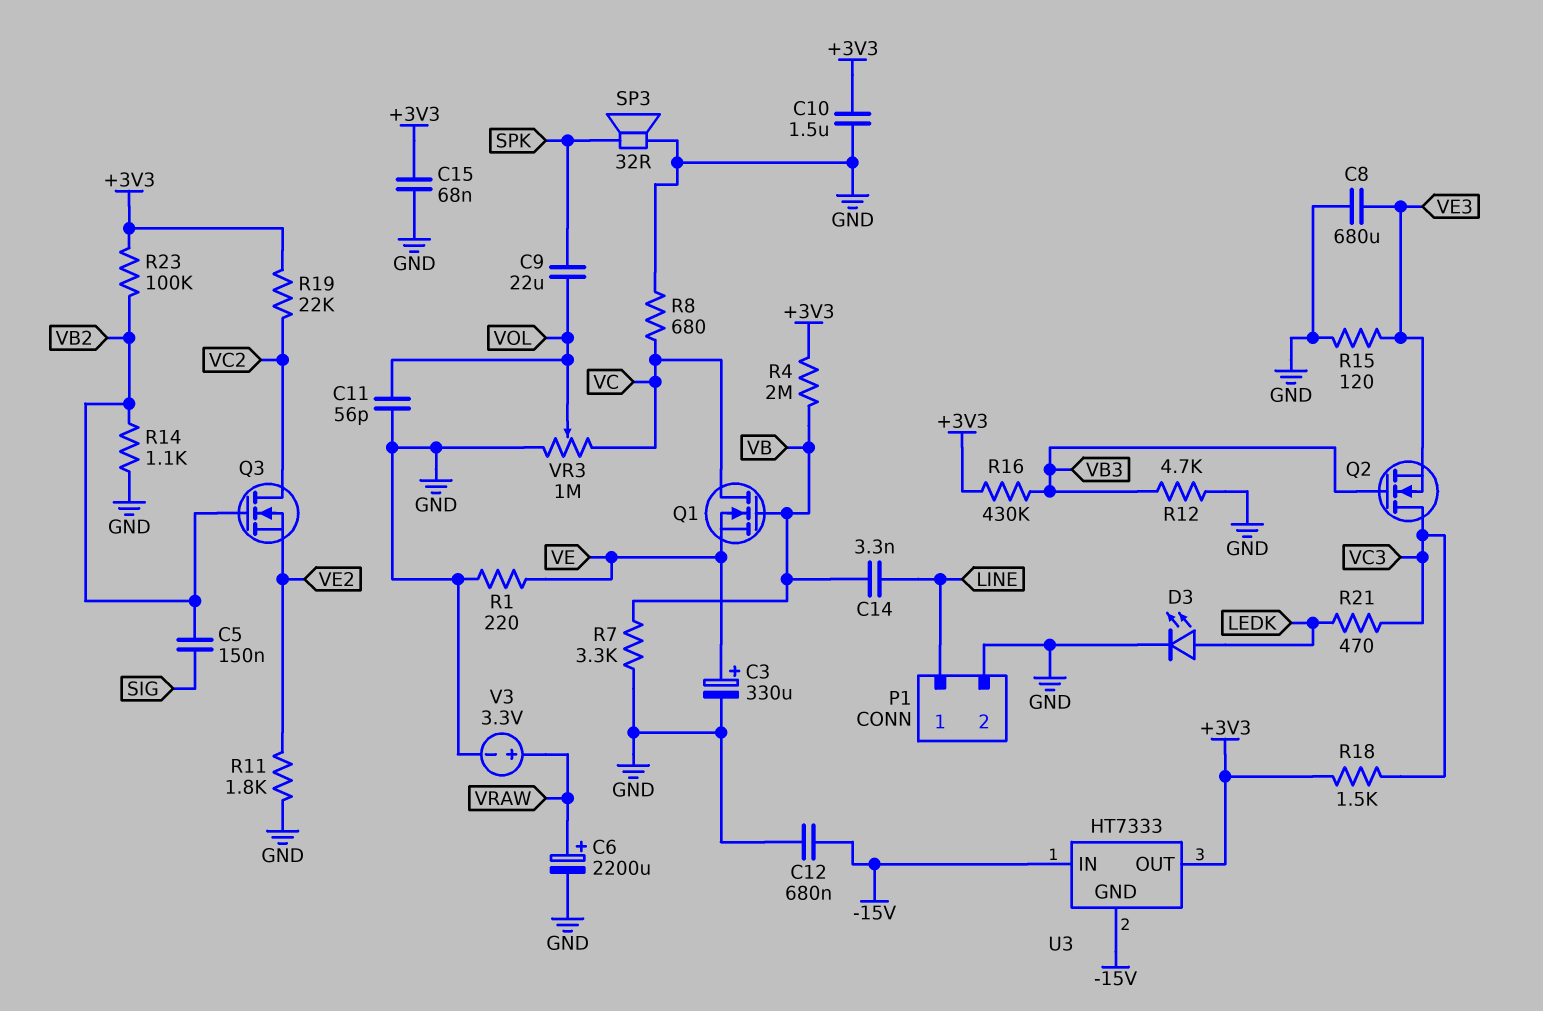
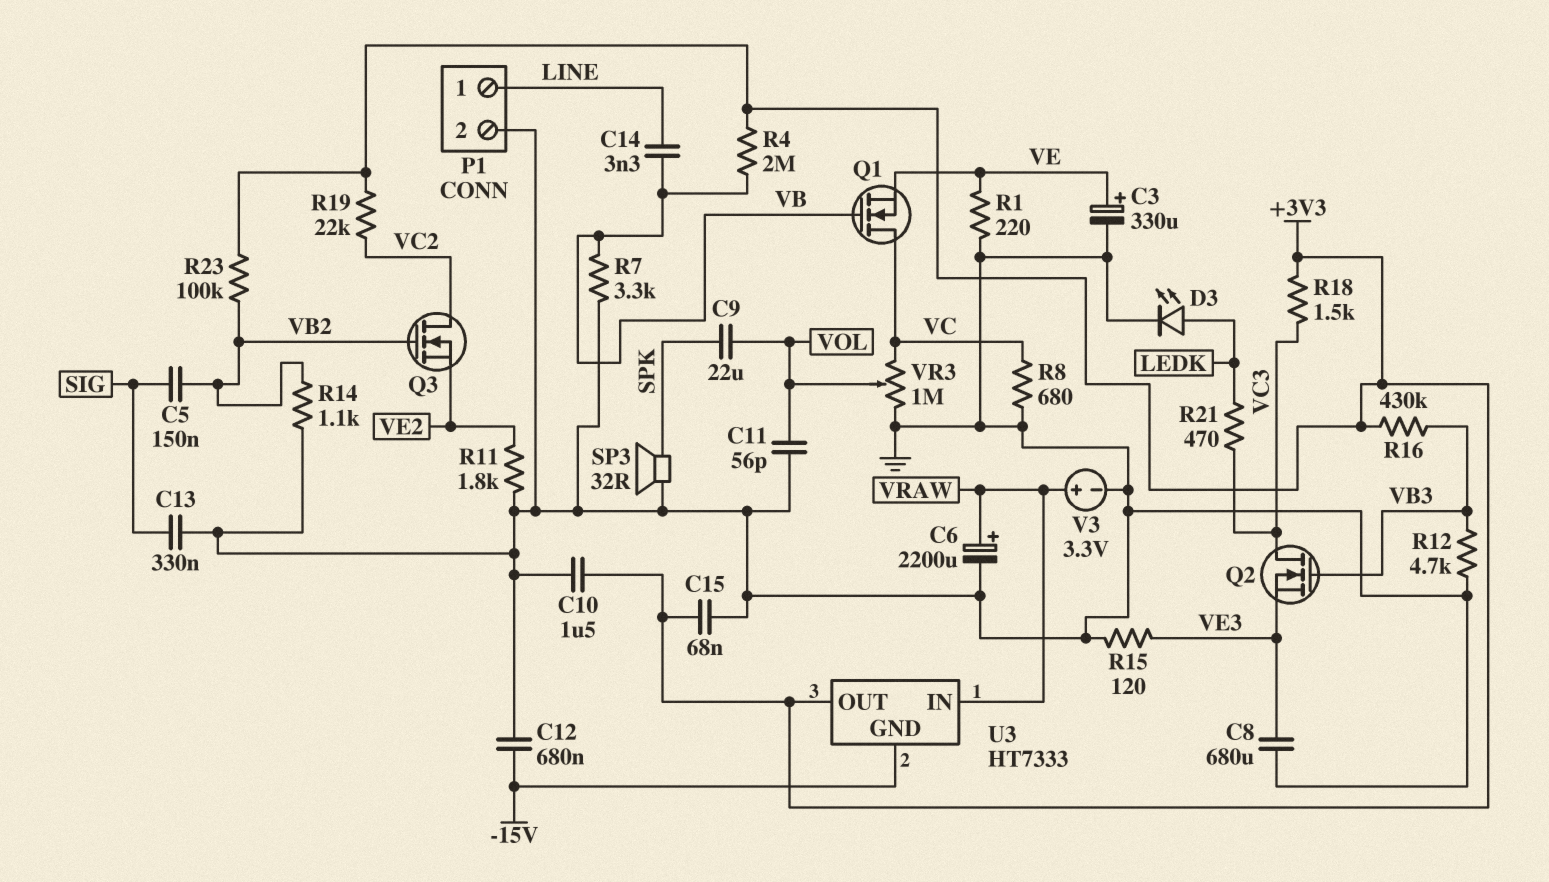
C13: none -> 330nF (GND, SIG)
U3 pin IN: -15V -> VRAW

